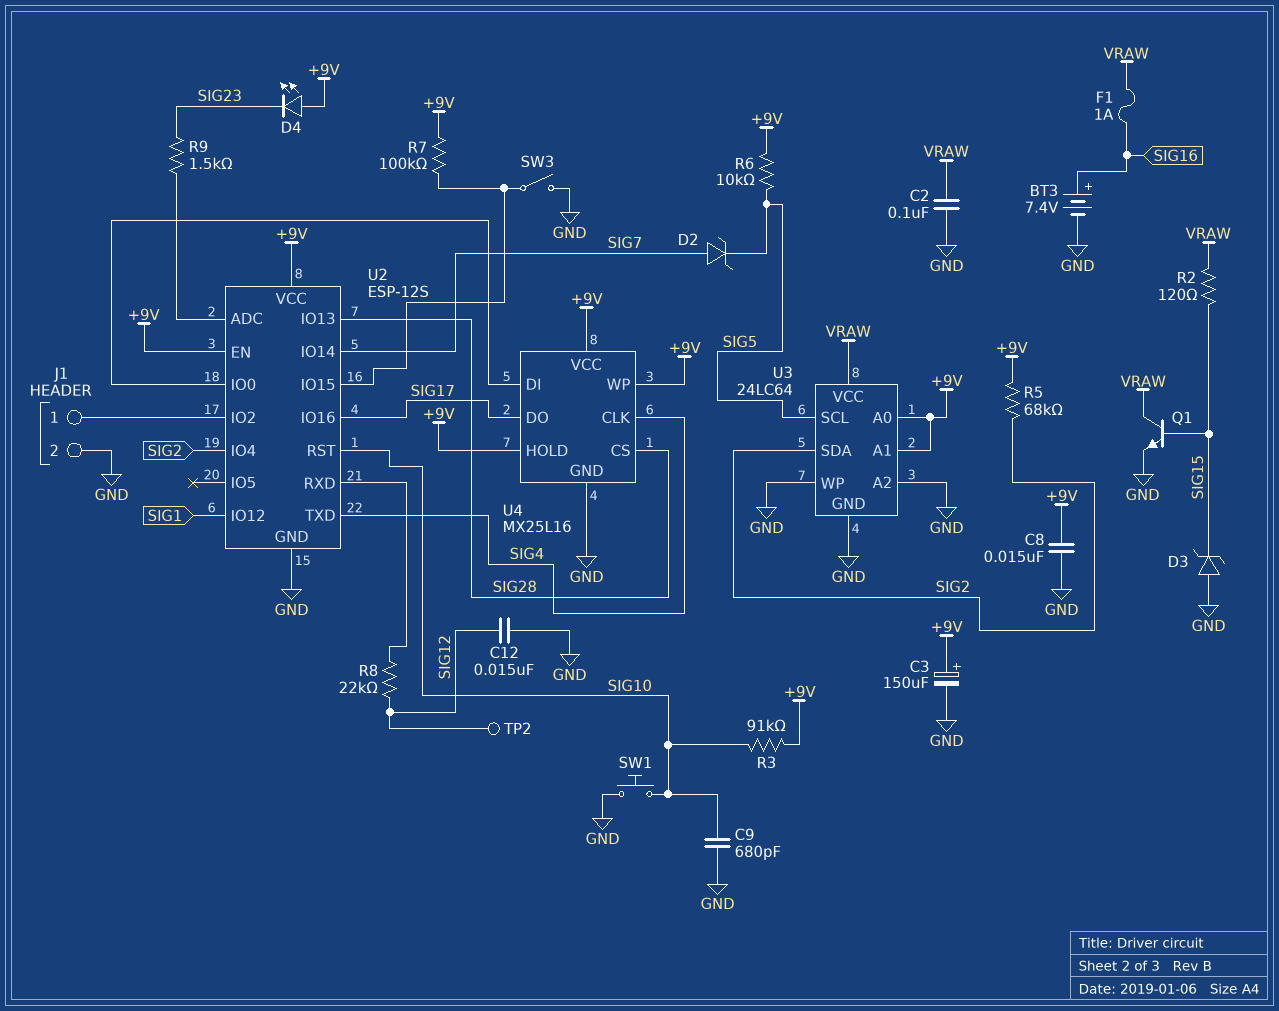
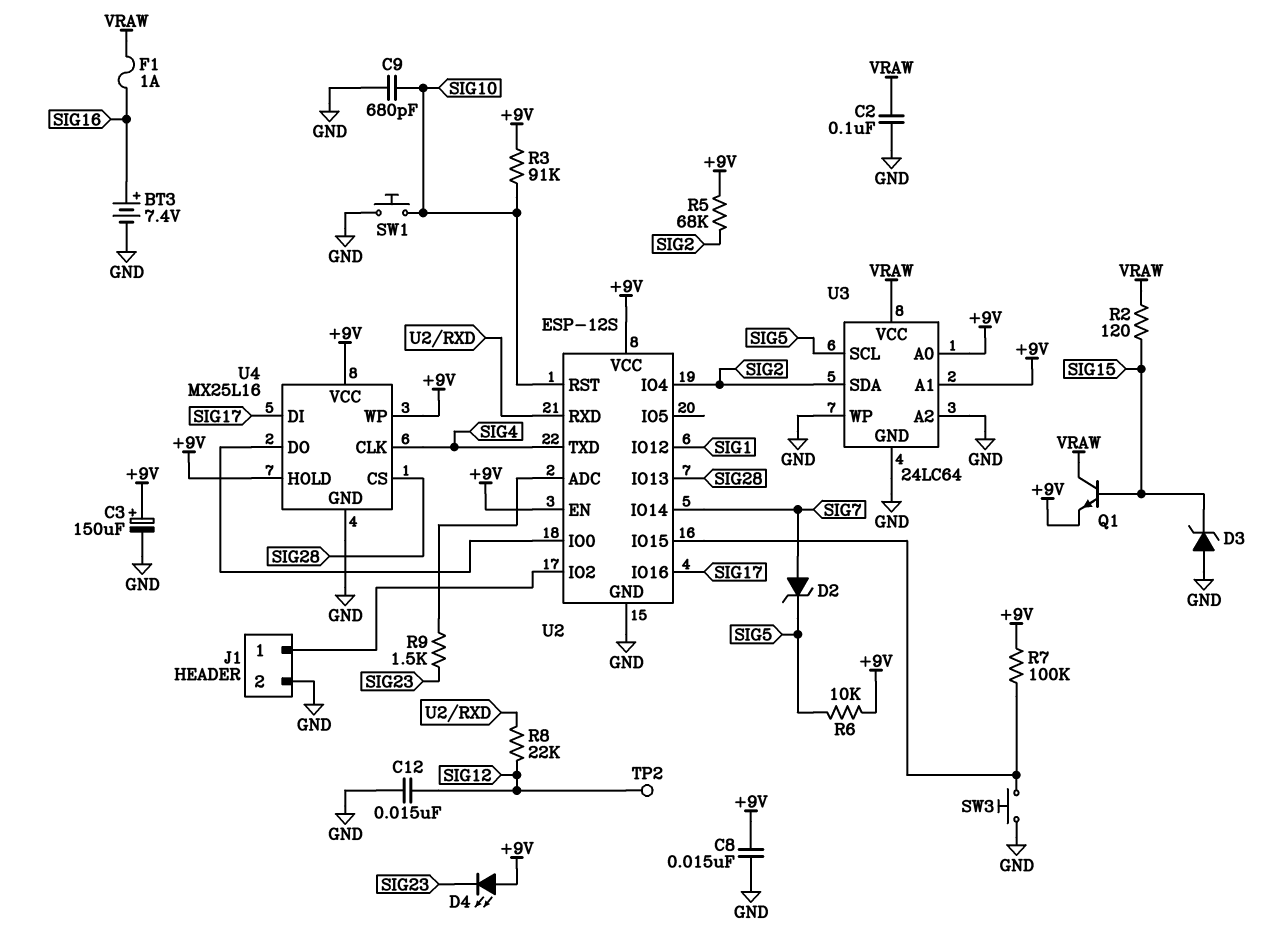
Q1: NPN (B SIG15, C VRAW, E GND) -> NPN (B SIG15, C VRAW, E +9V)
SW3: switch (GND, U2/IO15) -> button (GND, U2/IO15)
U4 pin DI: U2/IO0 -> SIG17
U4 pin DO: SIG17 -> U2/IO0

